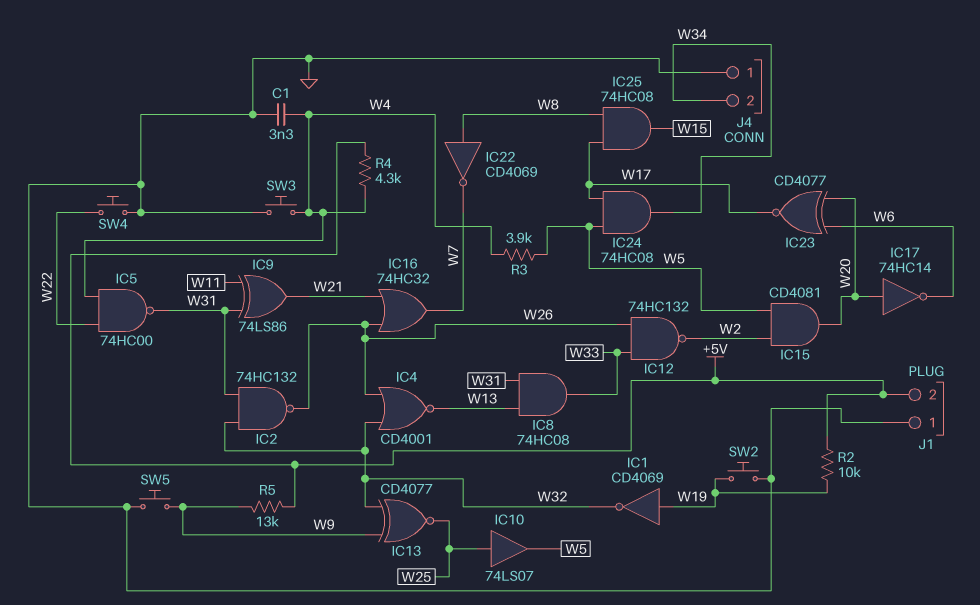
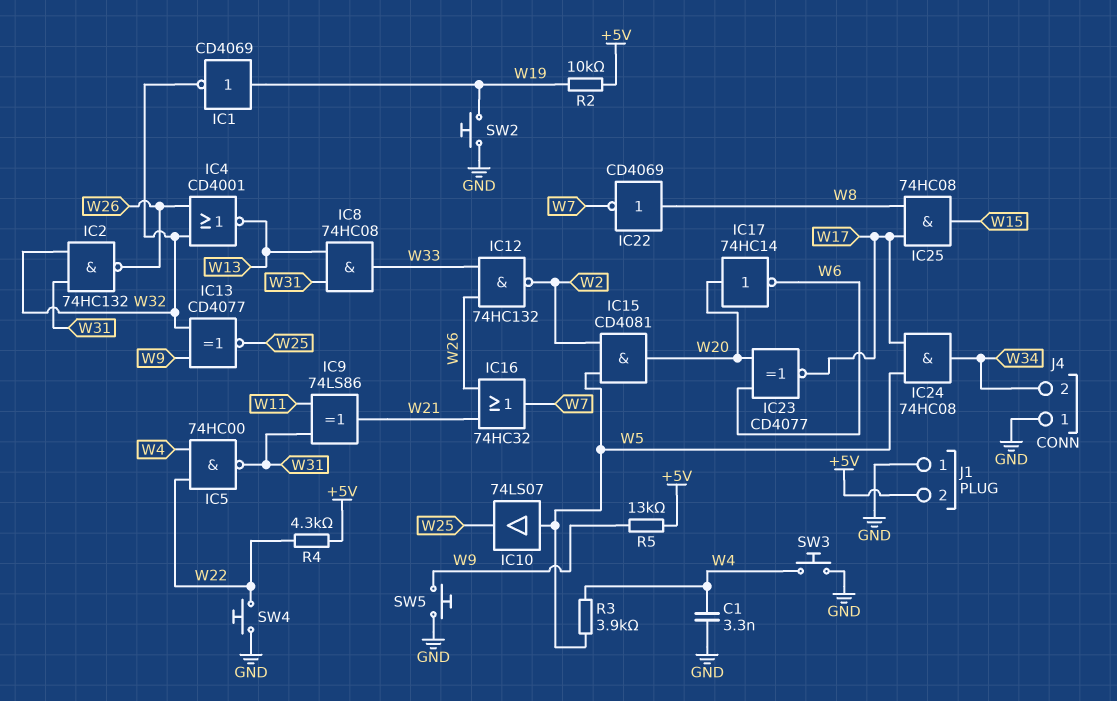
IC10: buffer 74LS07 (in W25, out W5) -> buffer 74LS07 (in W5, out W25)
R4: 4.3k (+5V, W4) -> 4.3k (+5V, W22)

